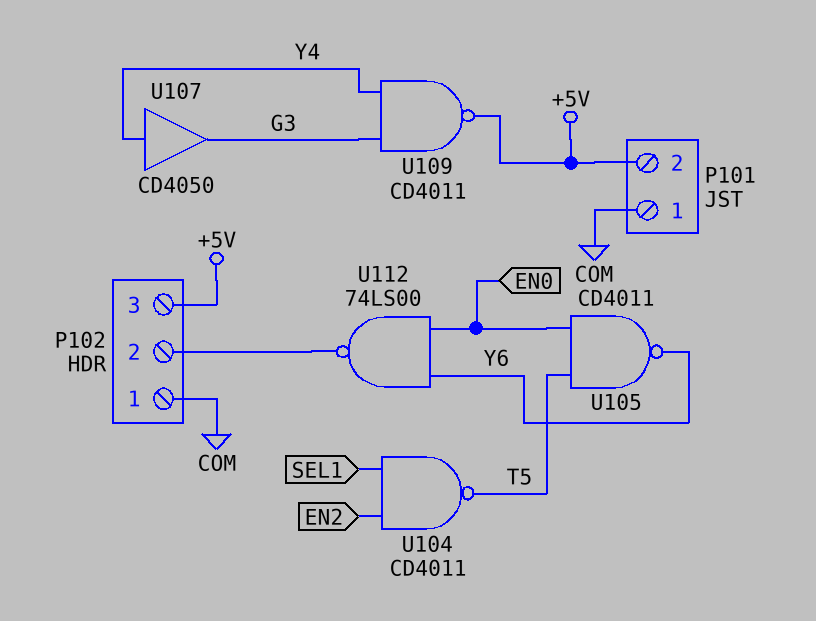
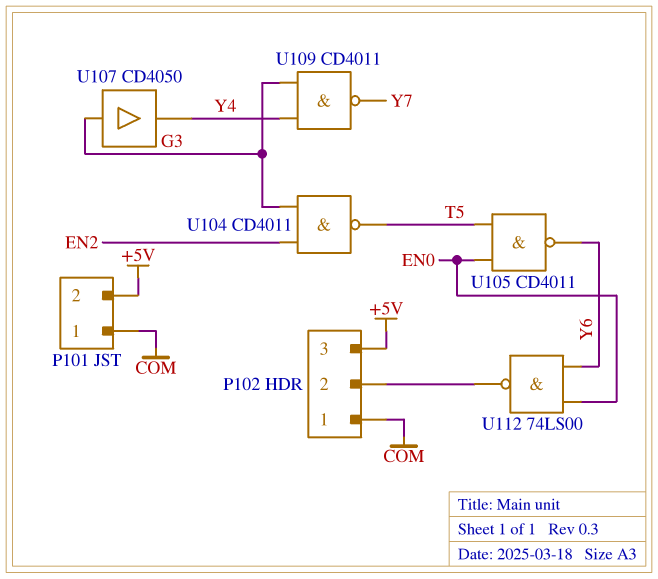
U104: NAND CD4011 (in EN2, in SEL1, out T5) -> NAND CD4011 (in EN2, in G3, out T5)
U107: buffer CD4050 (in Y4, out G3) -> buffer CD4050 (in G3, out Y4)
U109: NAND CD4011 (in G3, in Y4, out +5V) -> NAND CD4011 (in G3, in Y4, out Y7)

